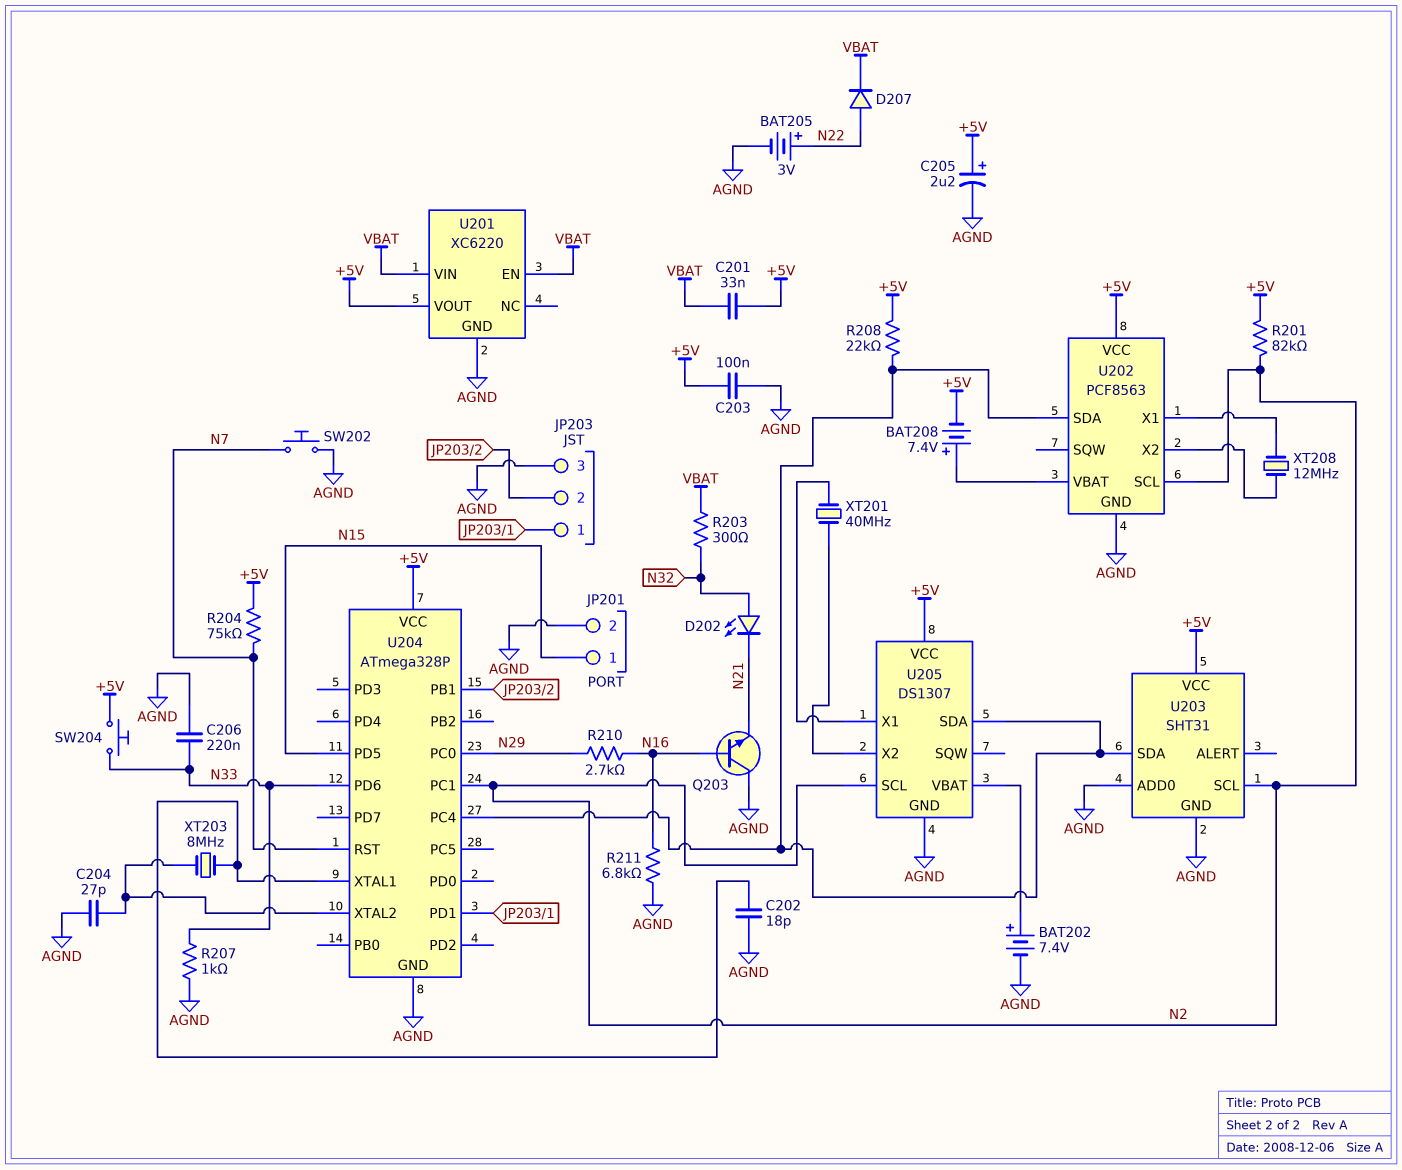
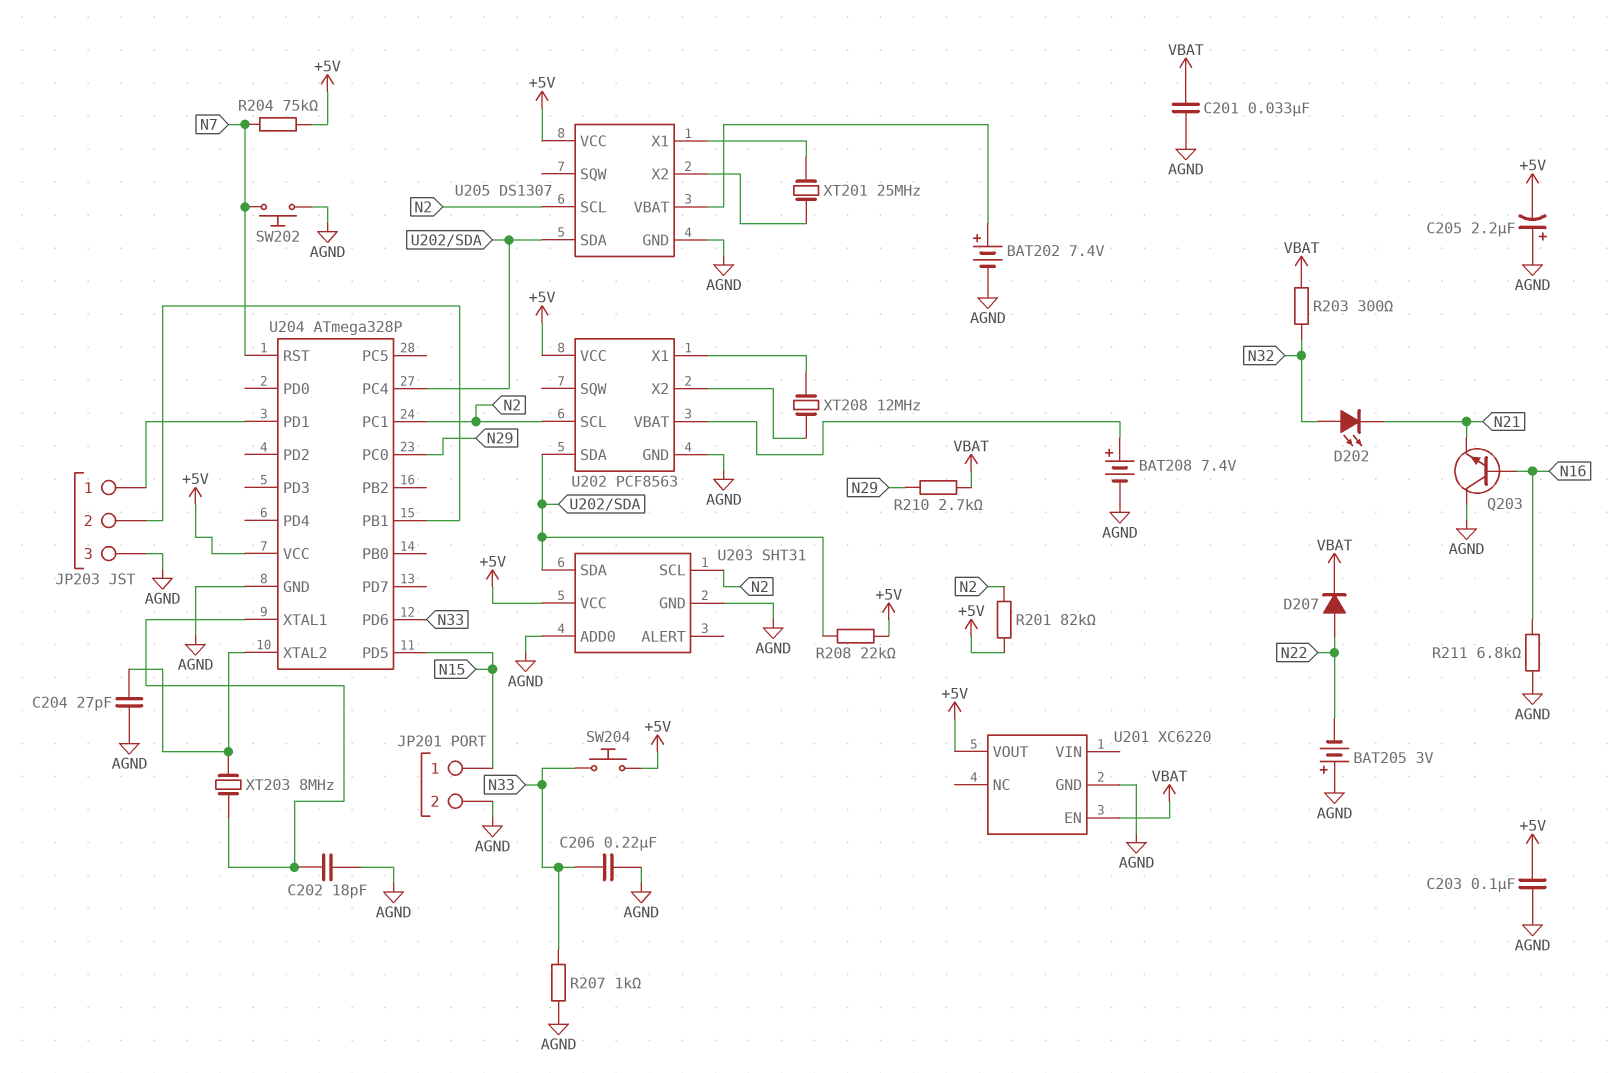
BAT205: 3V (plus N22, minus AGND) -> 3V (plus AGND, minus N22)
BAT208: 7.4V (plus U202/VBAT, minus +5V) -> 7.4V (plus U202/VBAT, minus AGND)
C201: 33nF (+5V, VBAT) -> 33nF (AGND, VBAT)
C205: 2.2uF (plus +5V, minus AGND) -> 2.2uF (plus AGND, minus +5V)
R210: 2.7k (N16, N29) -> 2.7k (N29, VBAT)
U201 pin VIN: VBAT -> none
XT201: 40MHz (U205/X1, U205/X2) -> 25MHz (U205/X1, U205/X2)

